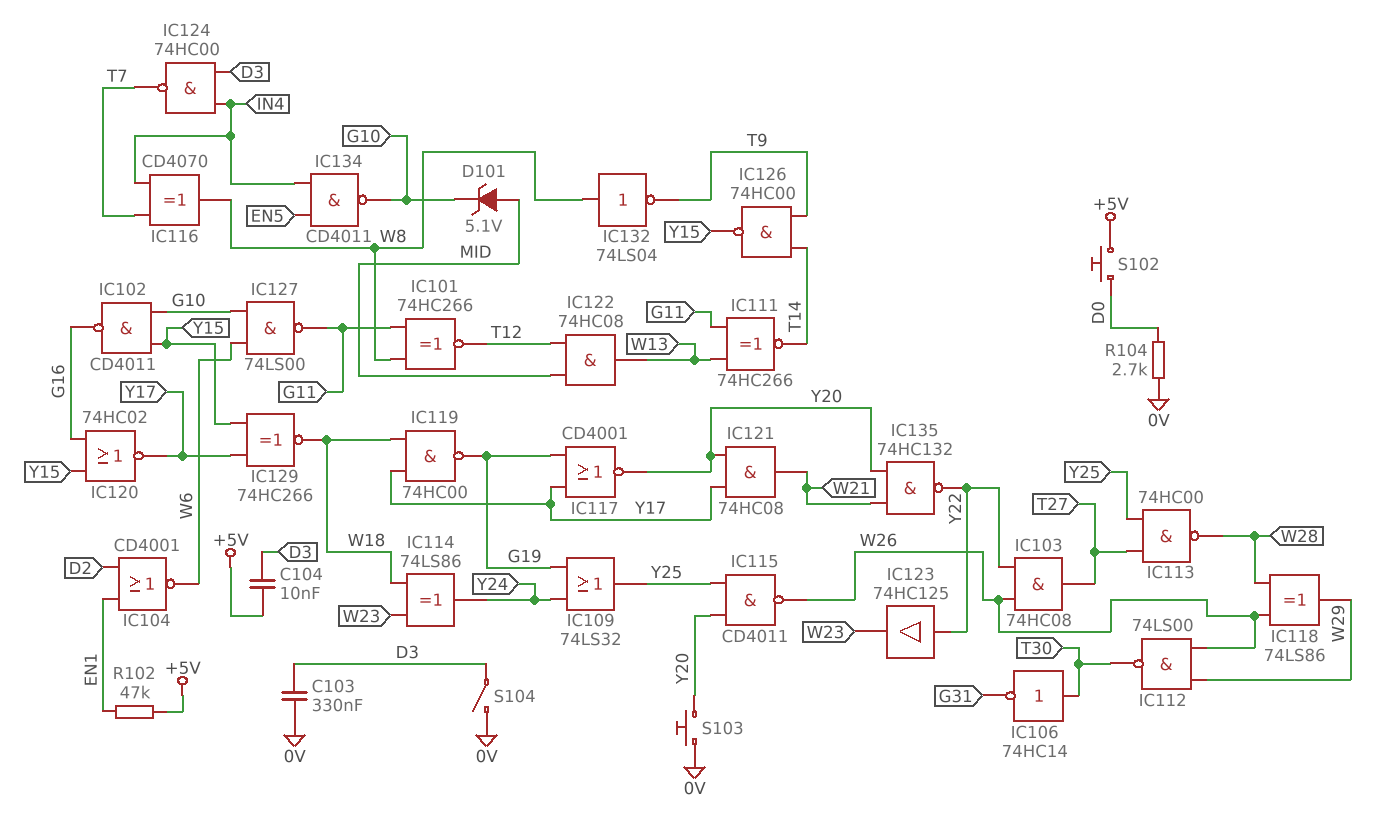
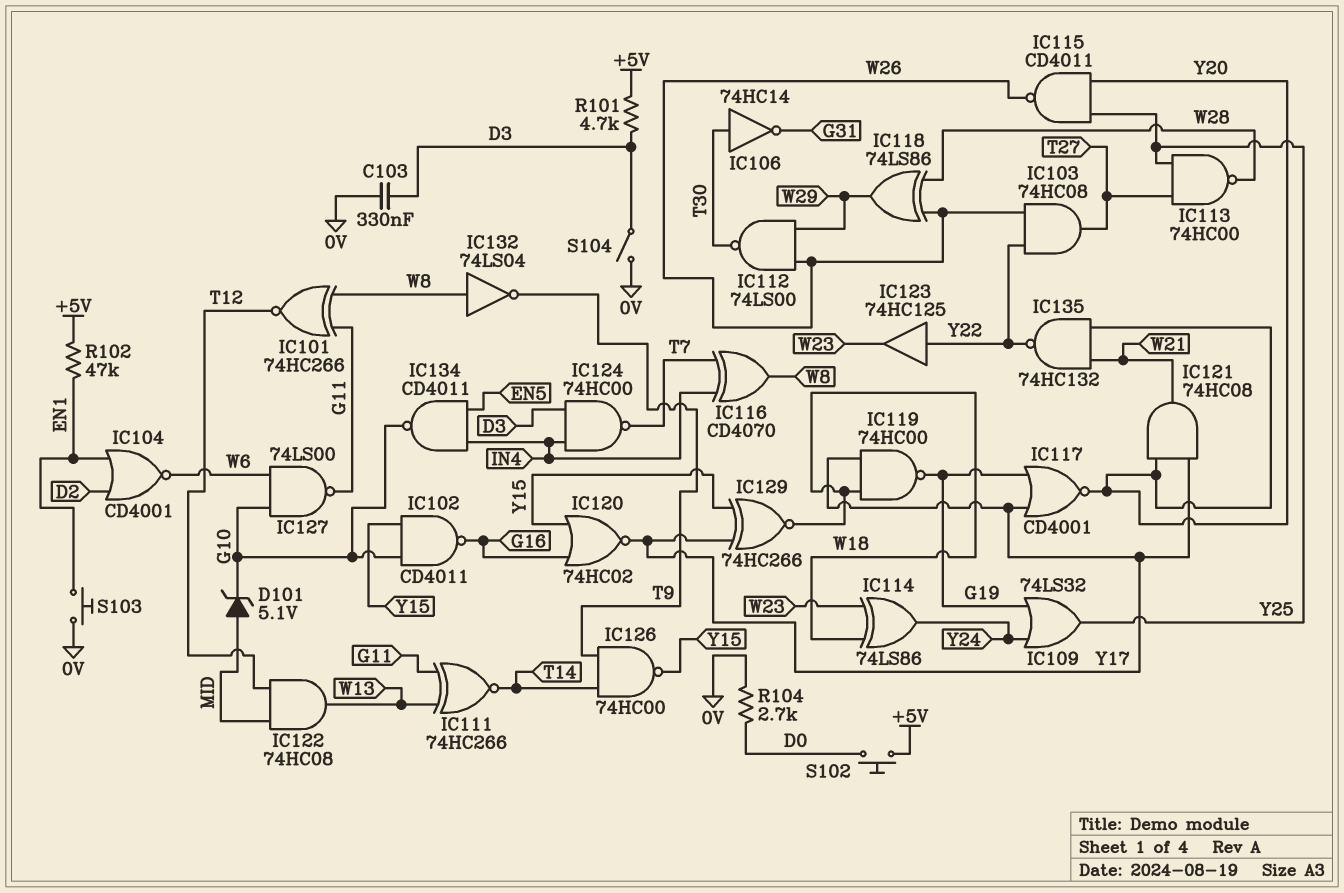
C104: 10nF (+5V, D3) -> none
R101: none -> 4.7k (+5V, D3)
S103: button (0V, Y20) -> button (0V, EN1)

